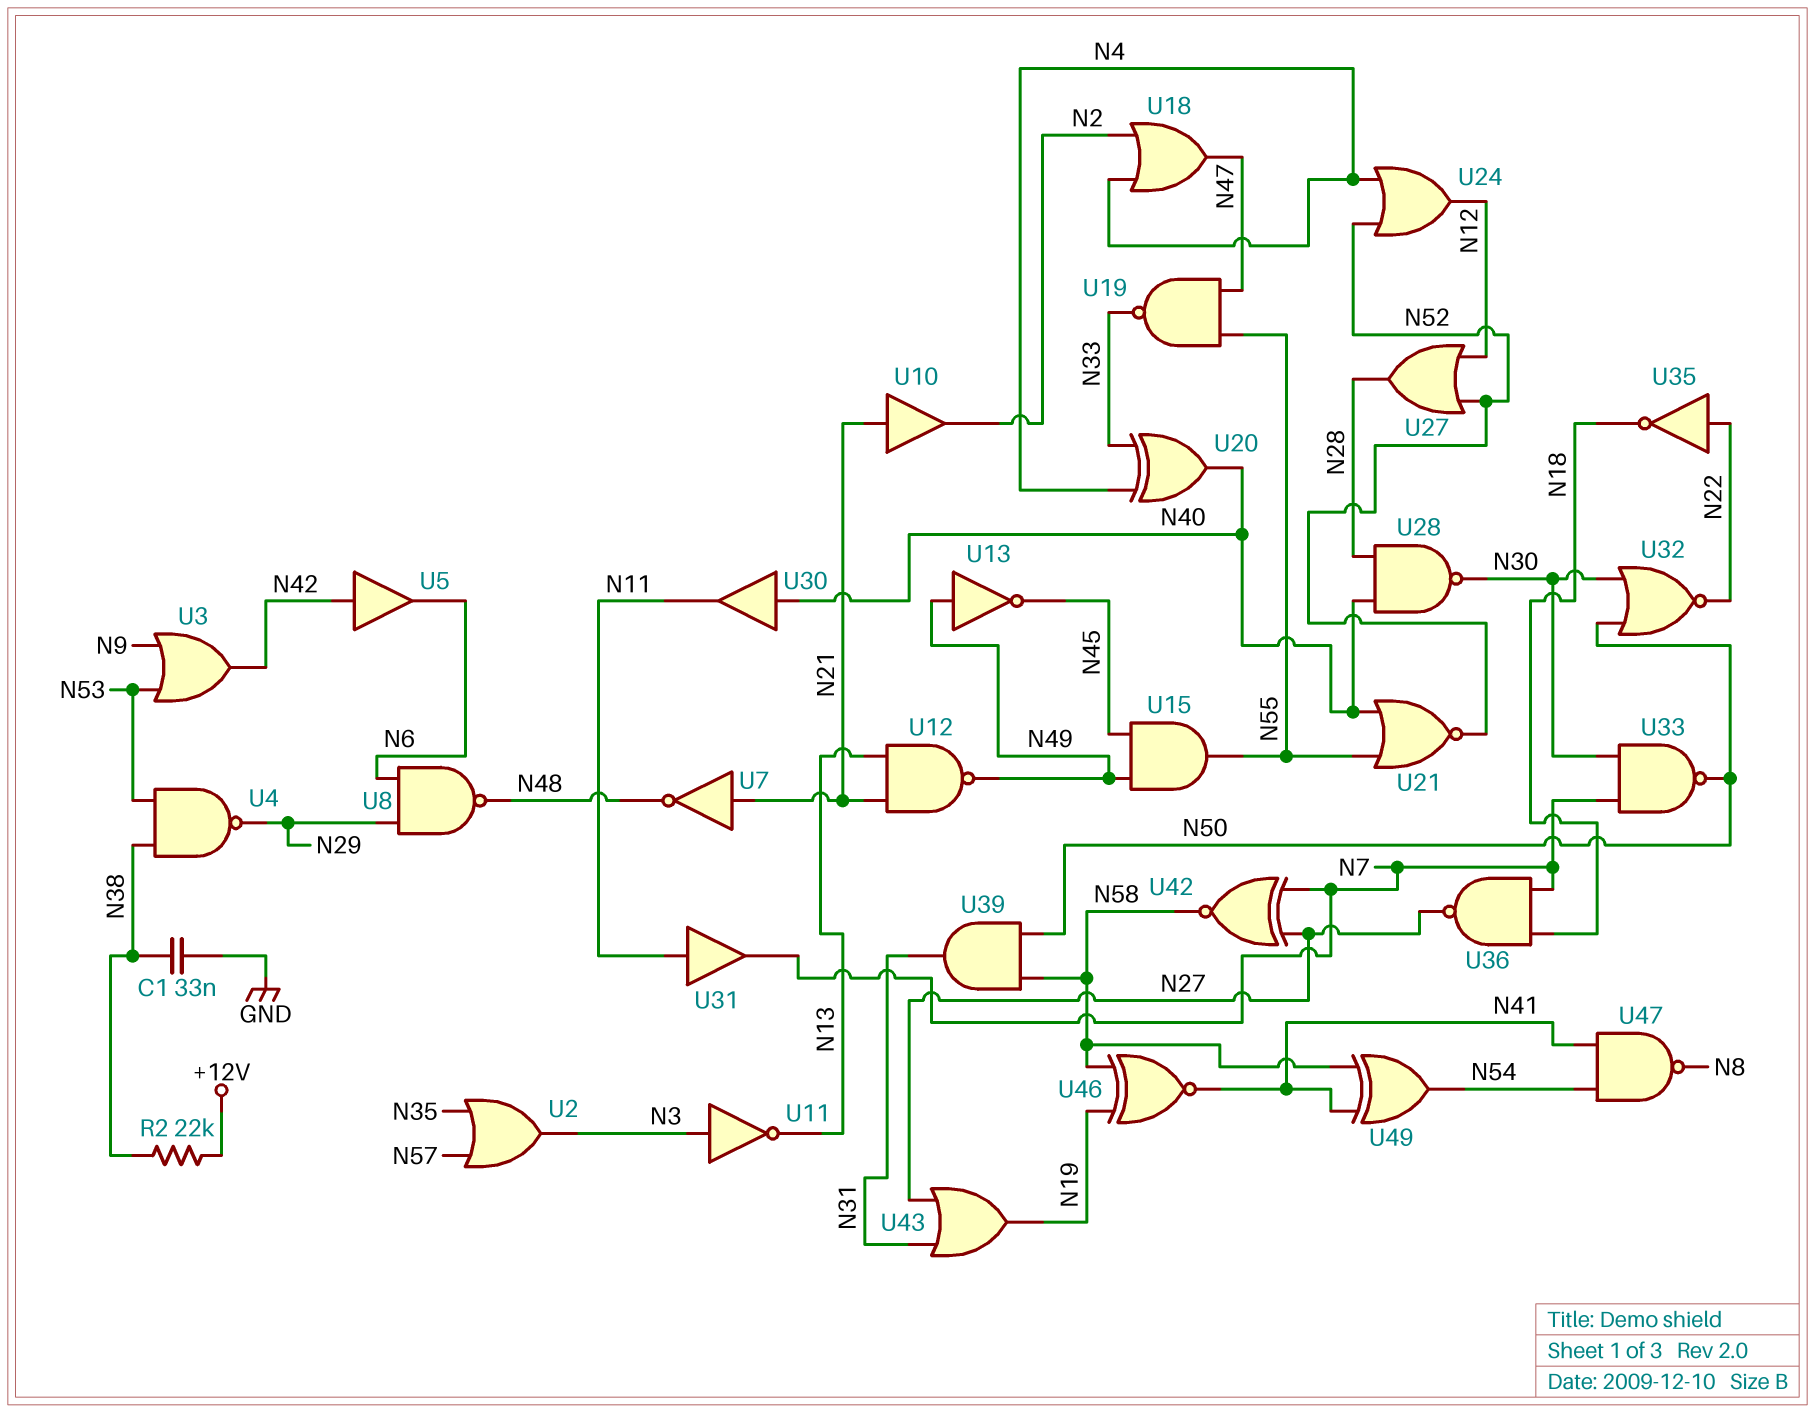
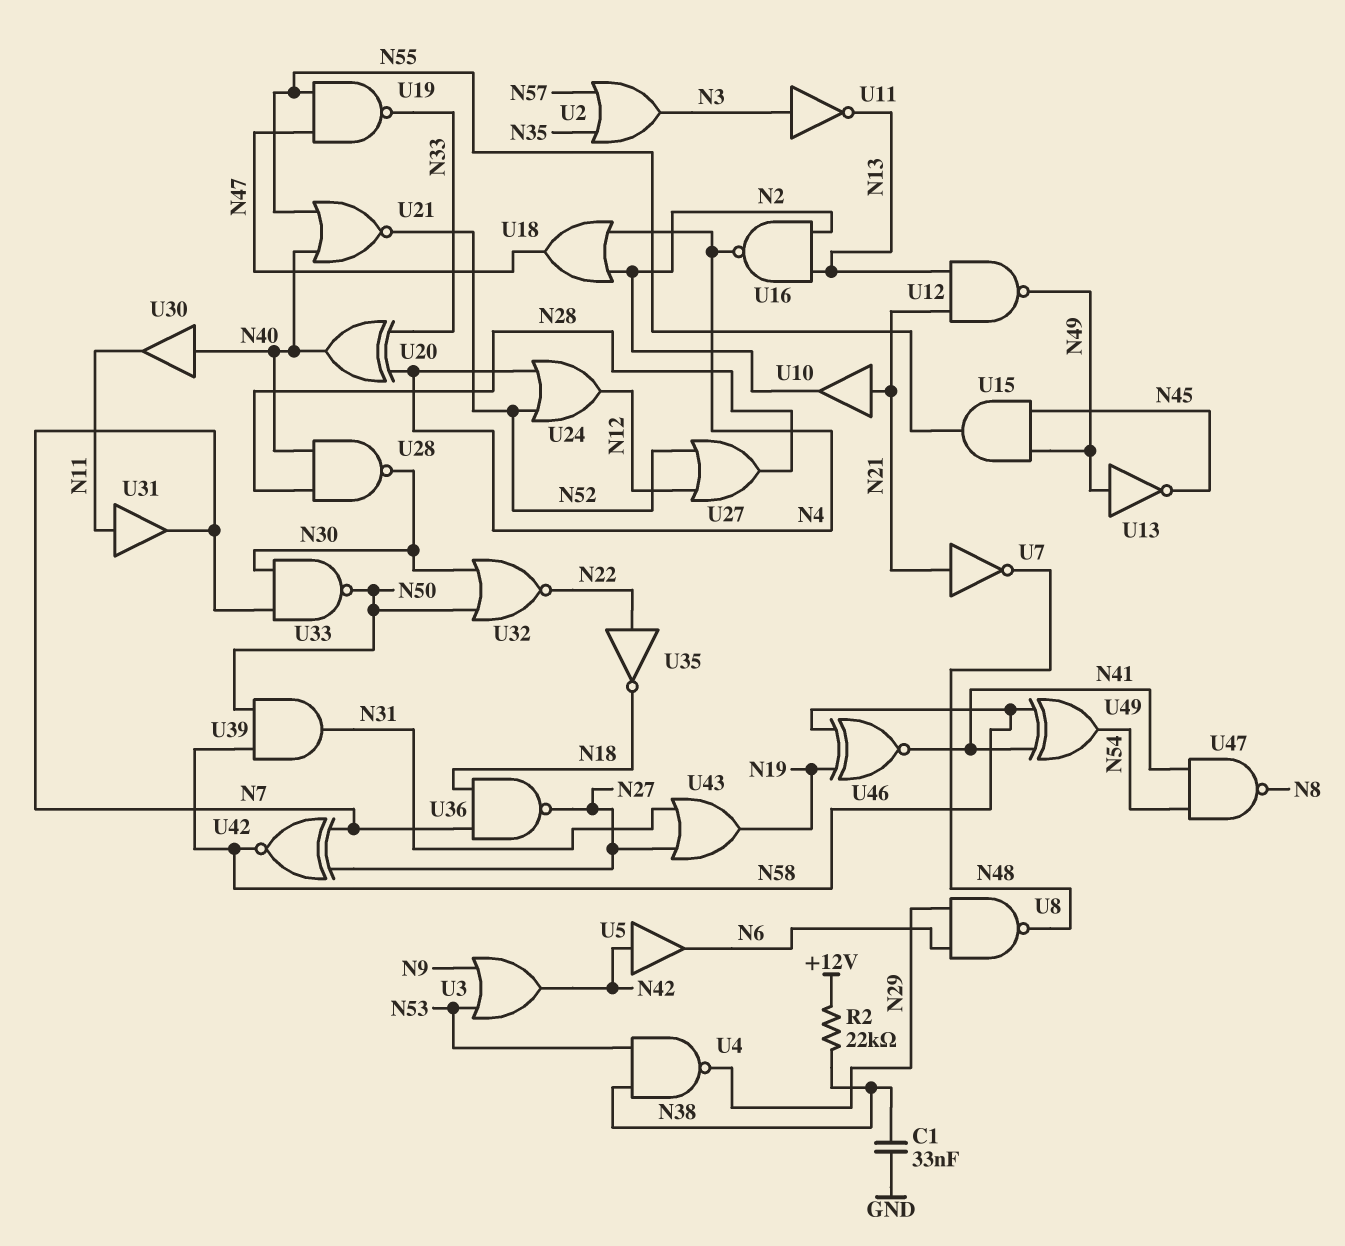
U16: none -> NAND (in N2, in N13, out N4)

